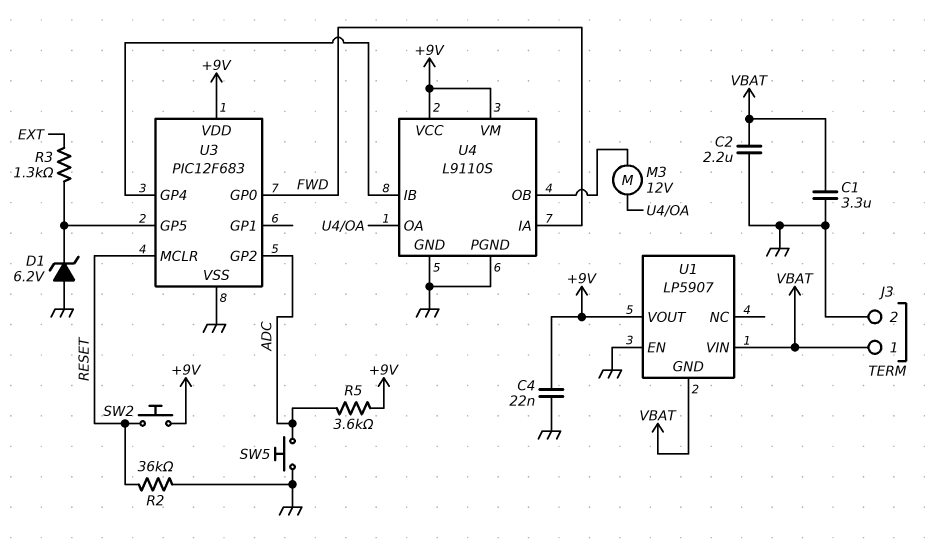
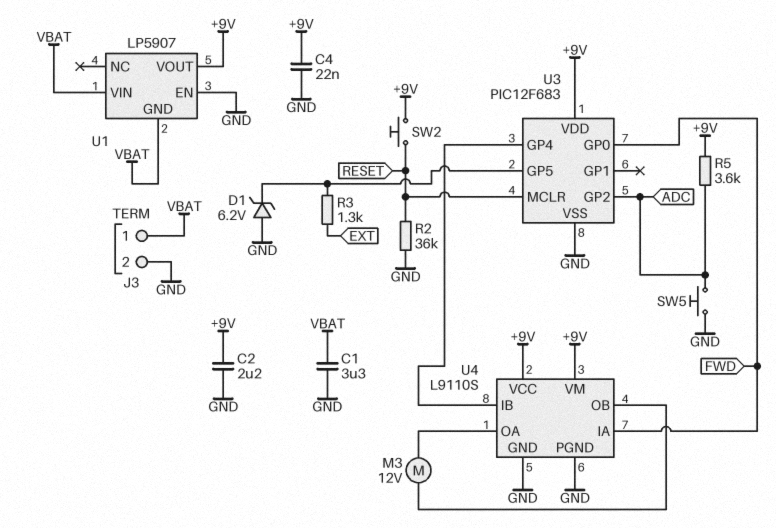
C2: 2.2uF (GND, VBAT) -> 2.2uF (+9V, GND)

